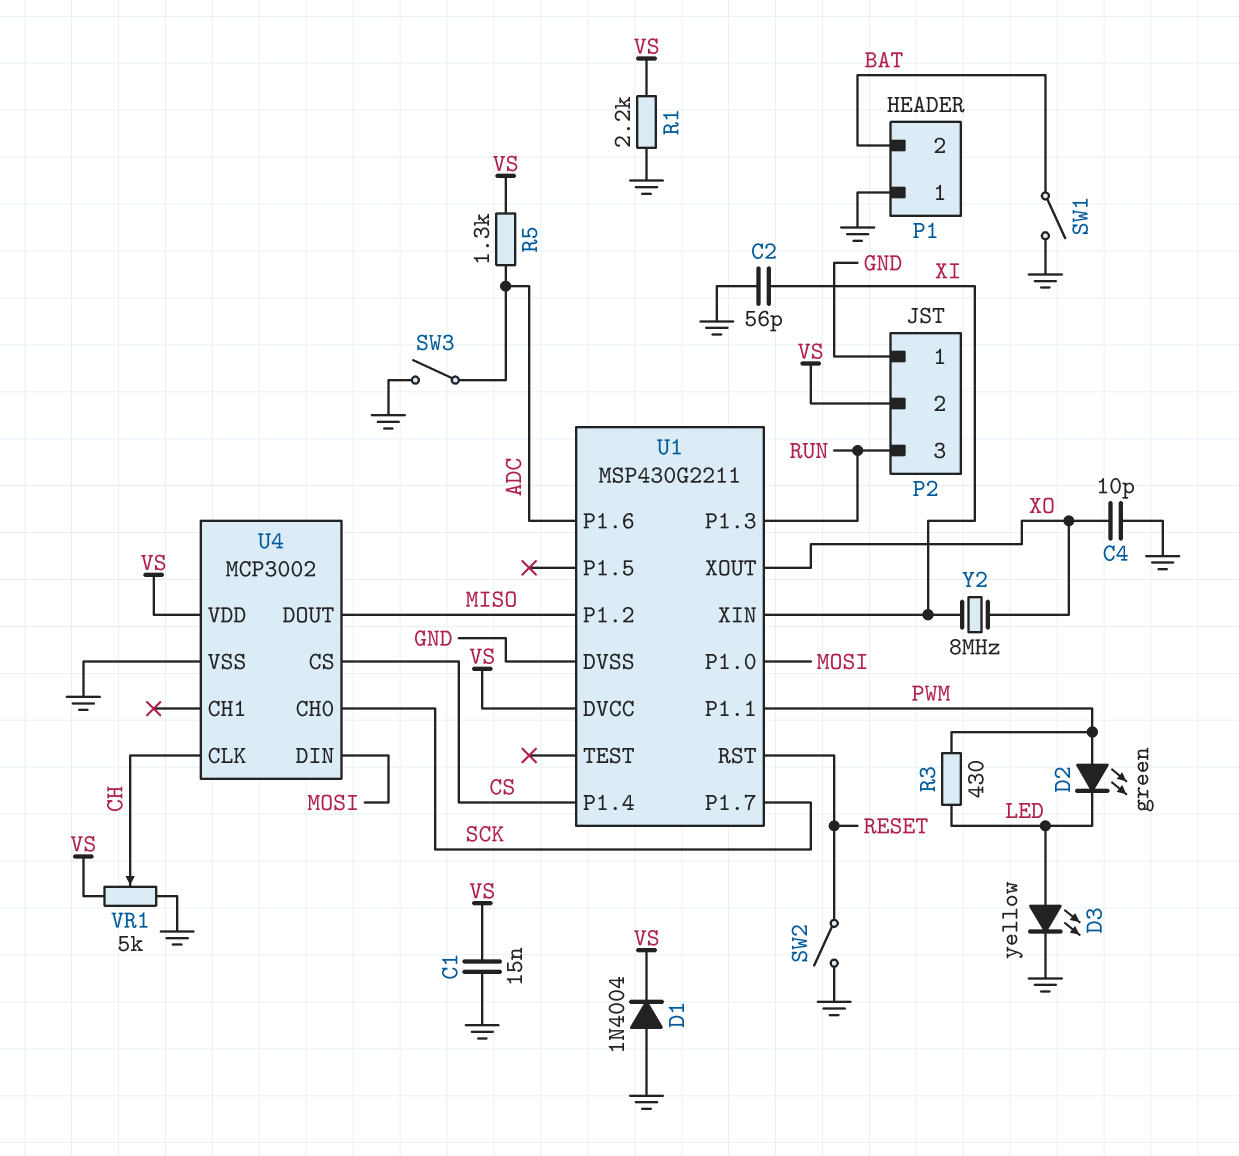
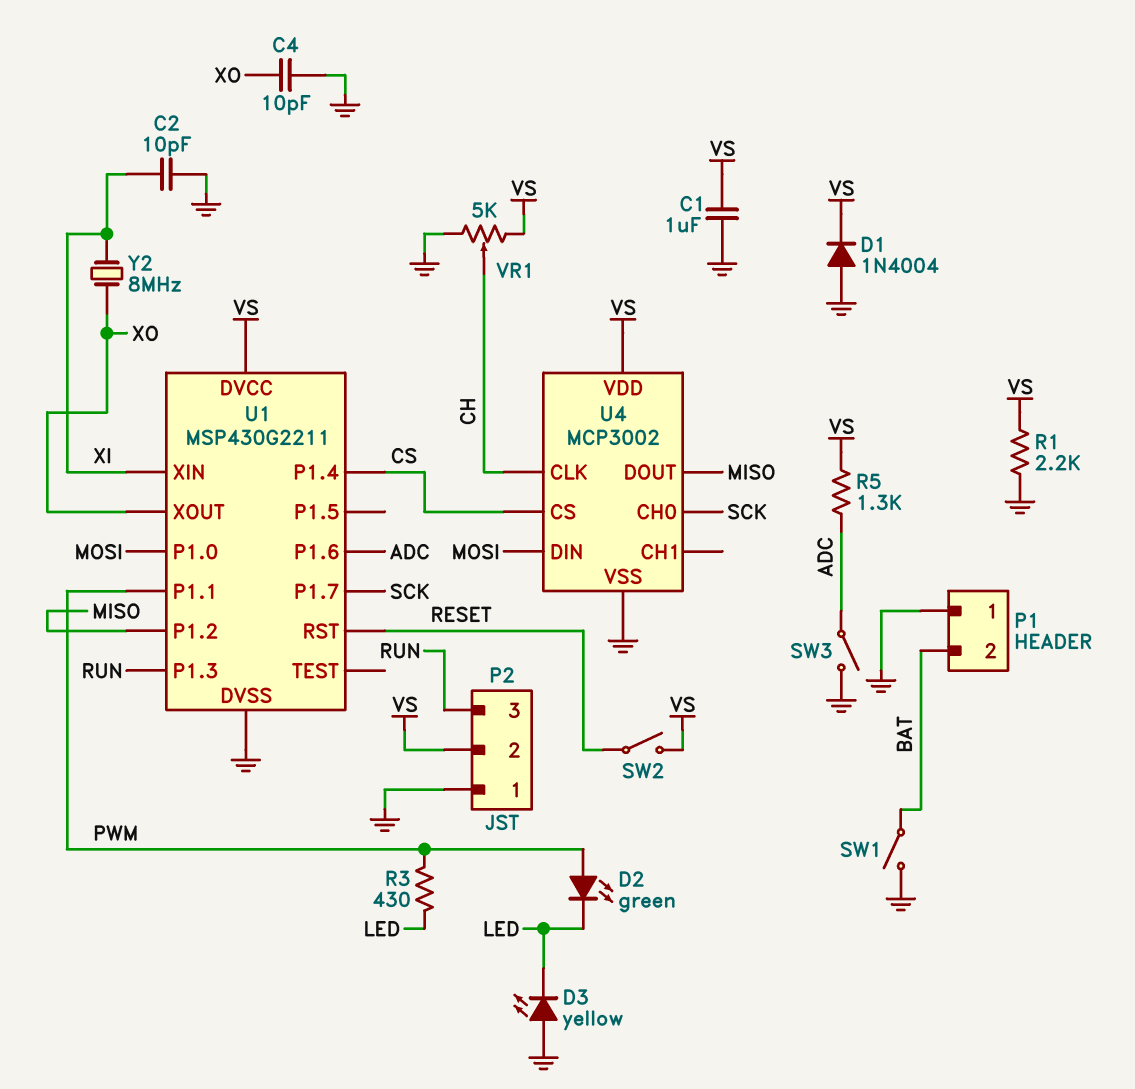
C1: 15nF (GND, VS) -> 1uF (GND, VS)
C2: 56pF (GND, XI) -> 10pF (GND, XI)
D3: LED yellow (A LED, K GND) -> LED yellow (A GND, K LED)
SW2: switch (GND, RESET) -> switch (RESET, VS)

